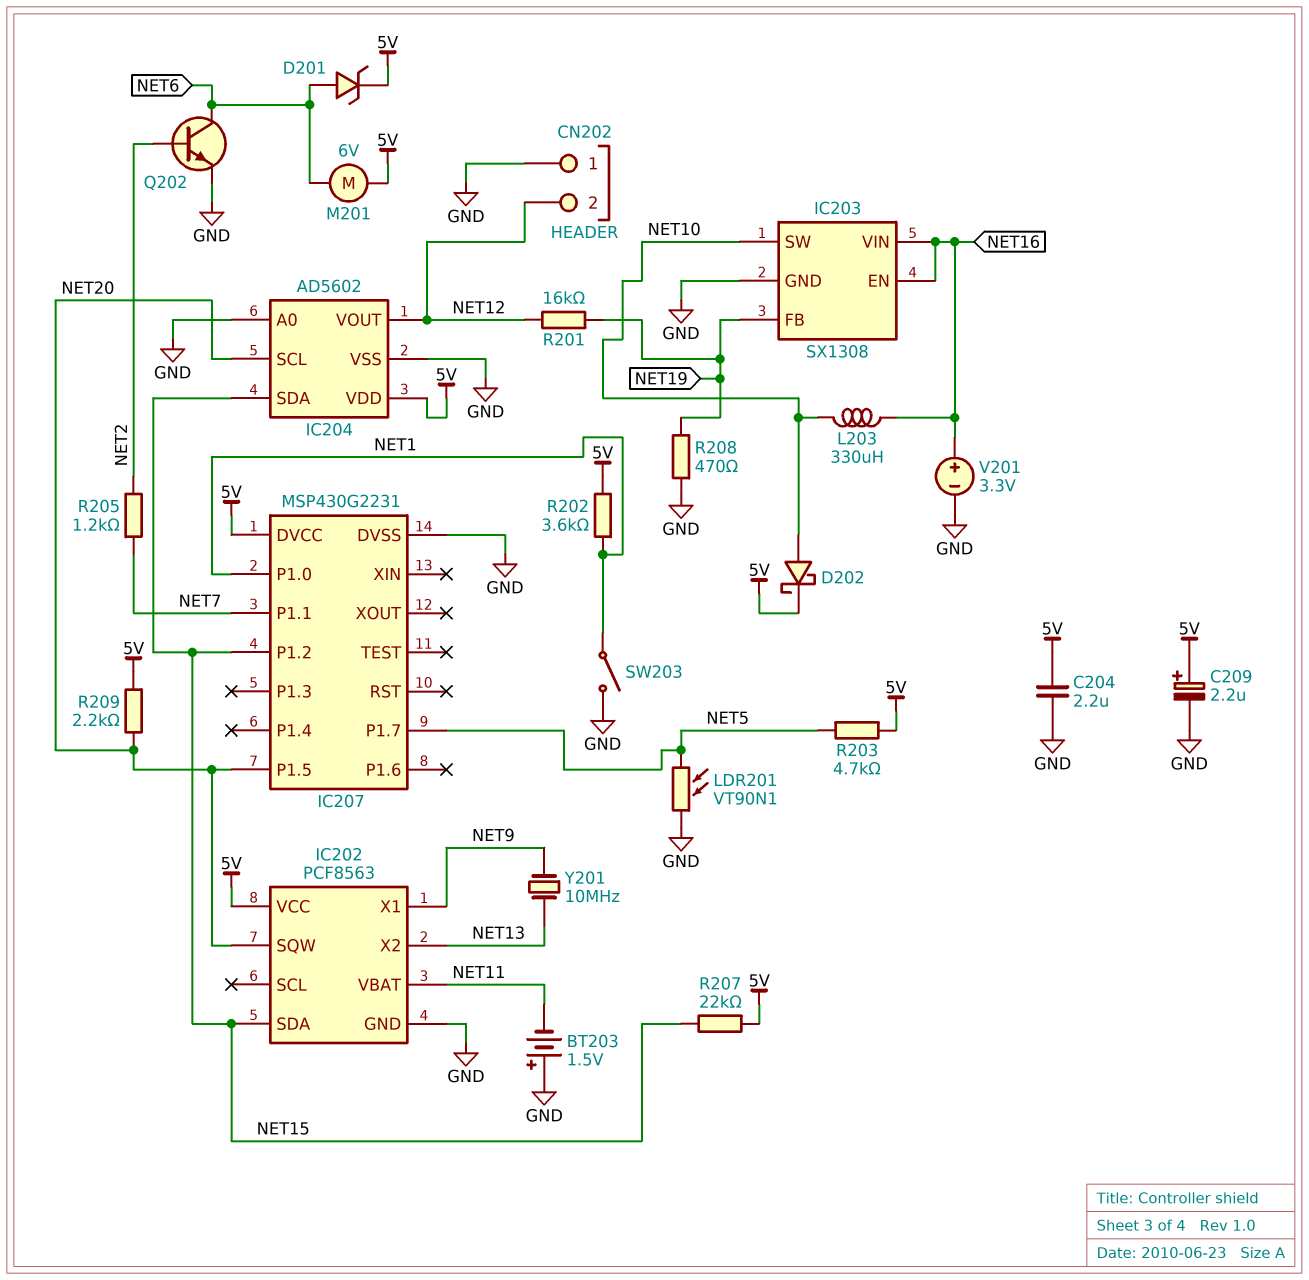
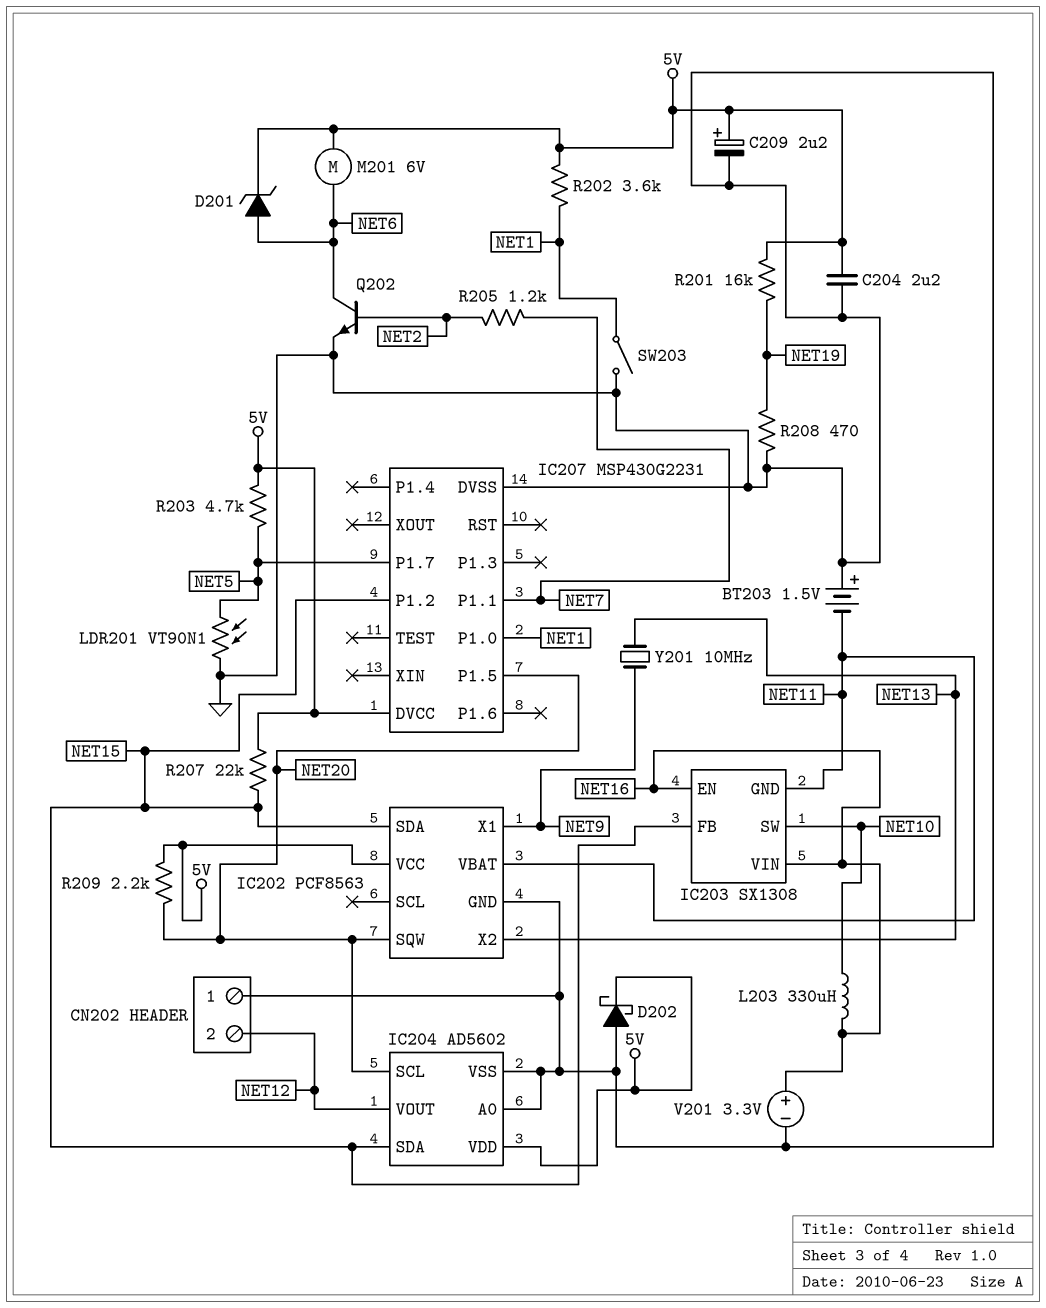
D202: schottky (A NET10, K 5V) -> schottky (A GND, K 5V)
IC203 pin FB: NET19 -> NET15
IC203 pin GND: GND -> NET11
R201: 16k (NET12, NET19) -> 16k (5V, NET19)

